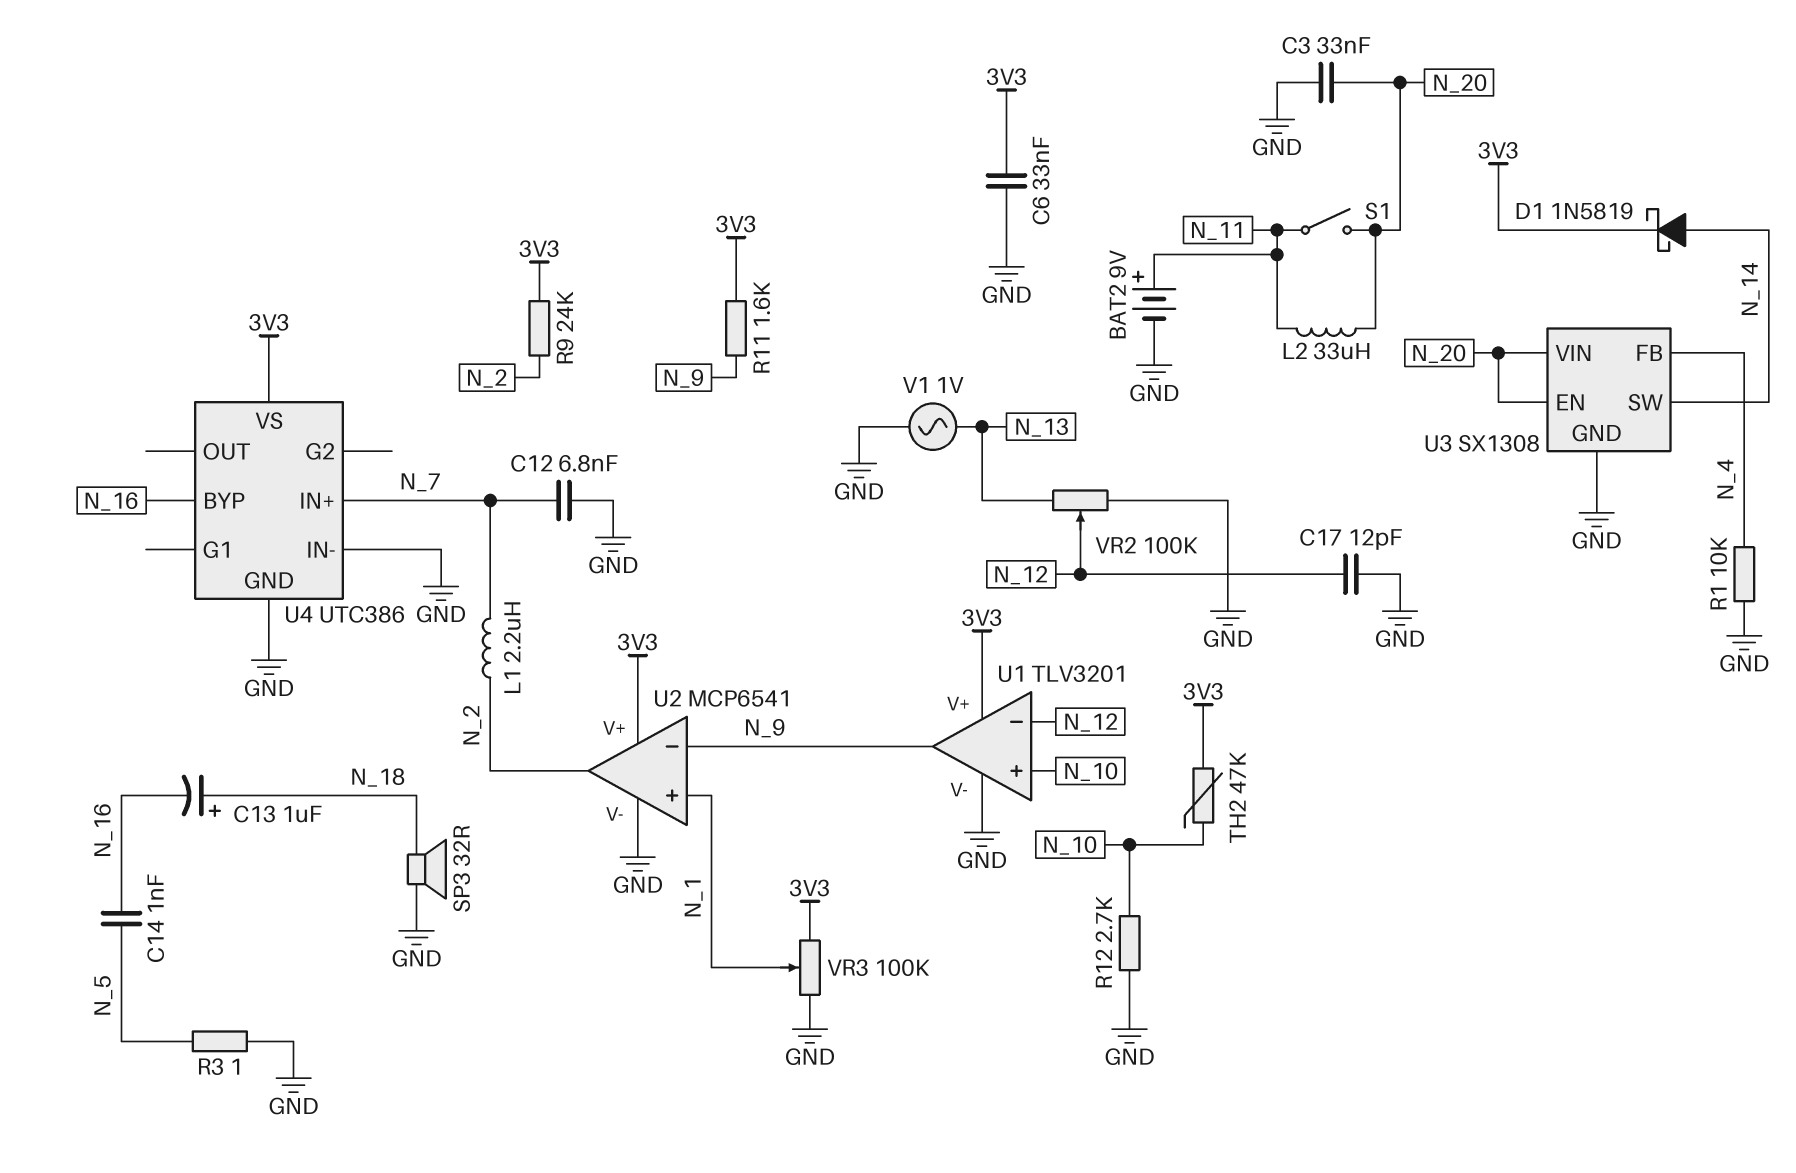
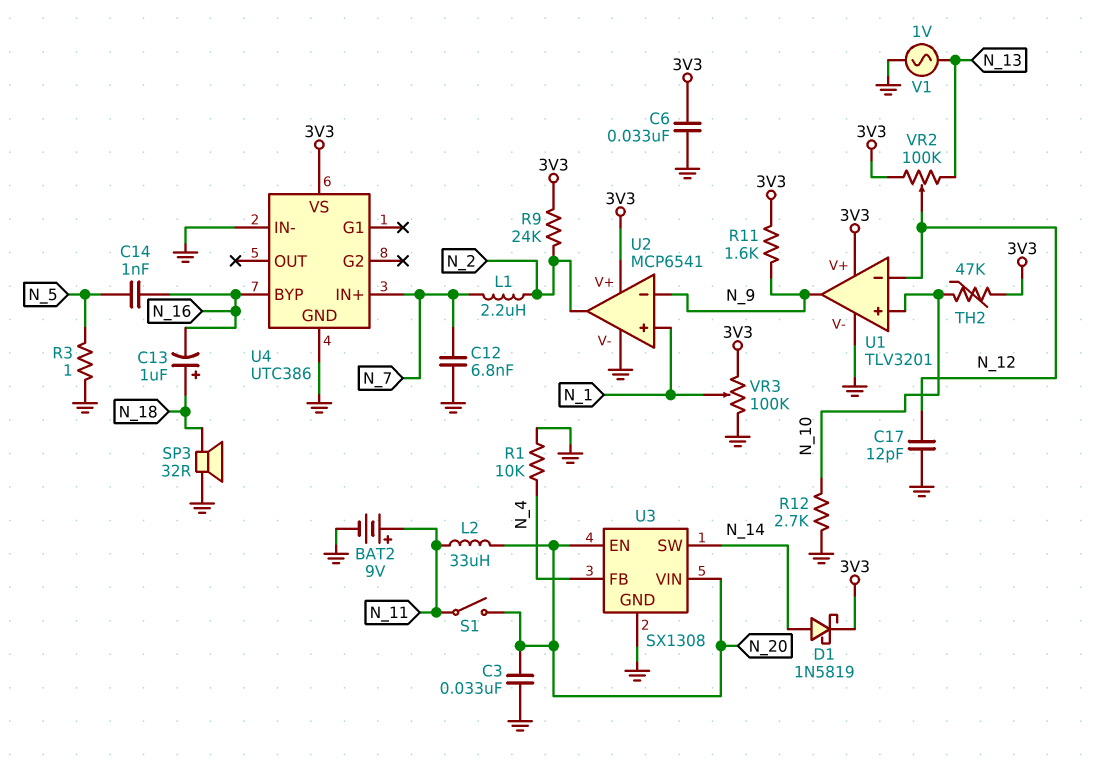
VR2: 100k (GND, N_13, wiper N_12) -> 100k (3V3, N_13, wiper N_12)

